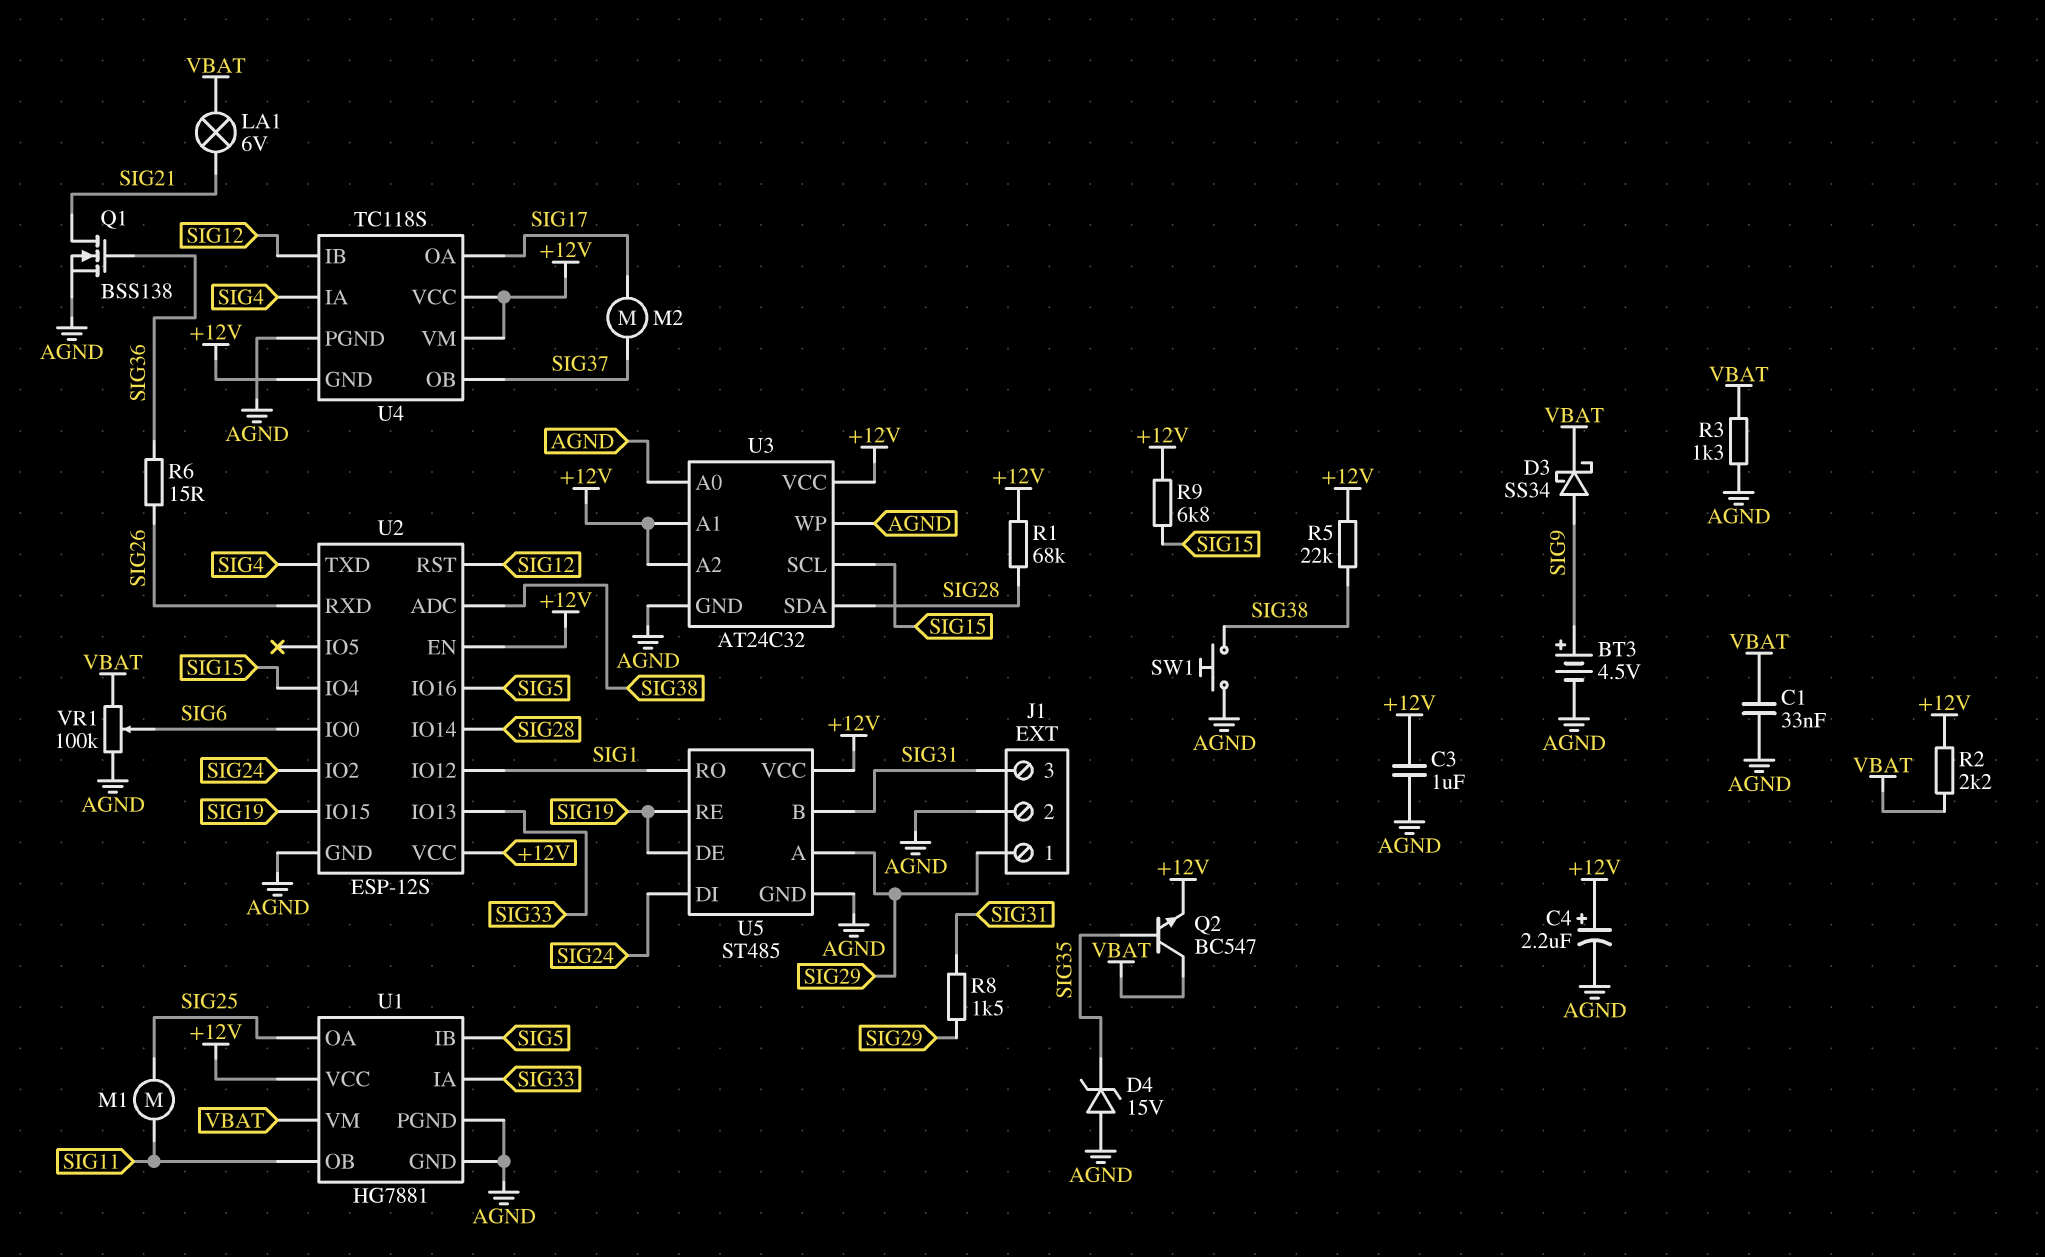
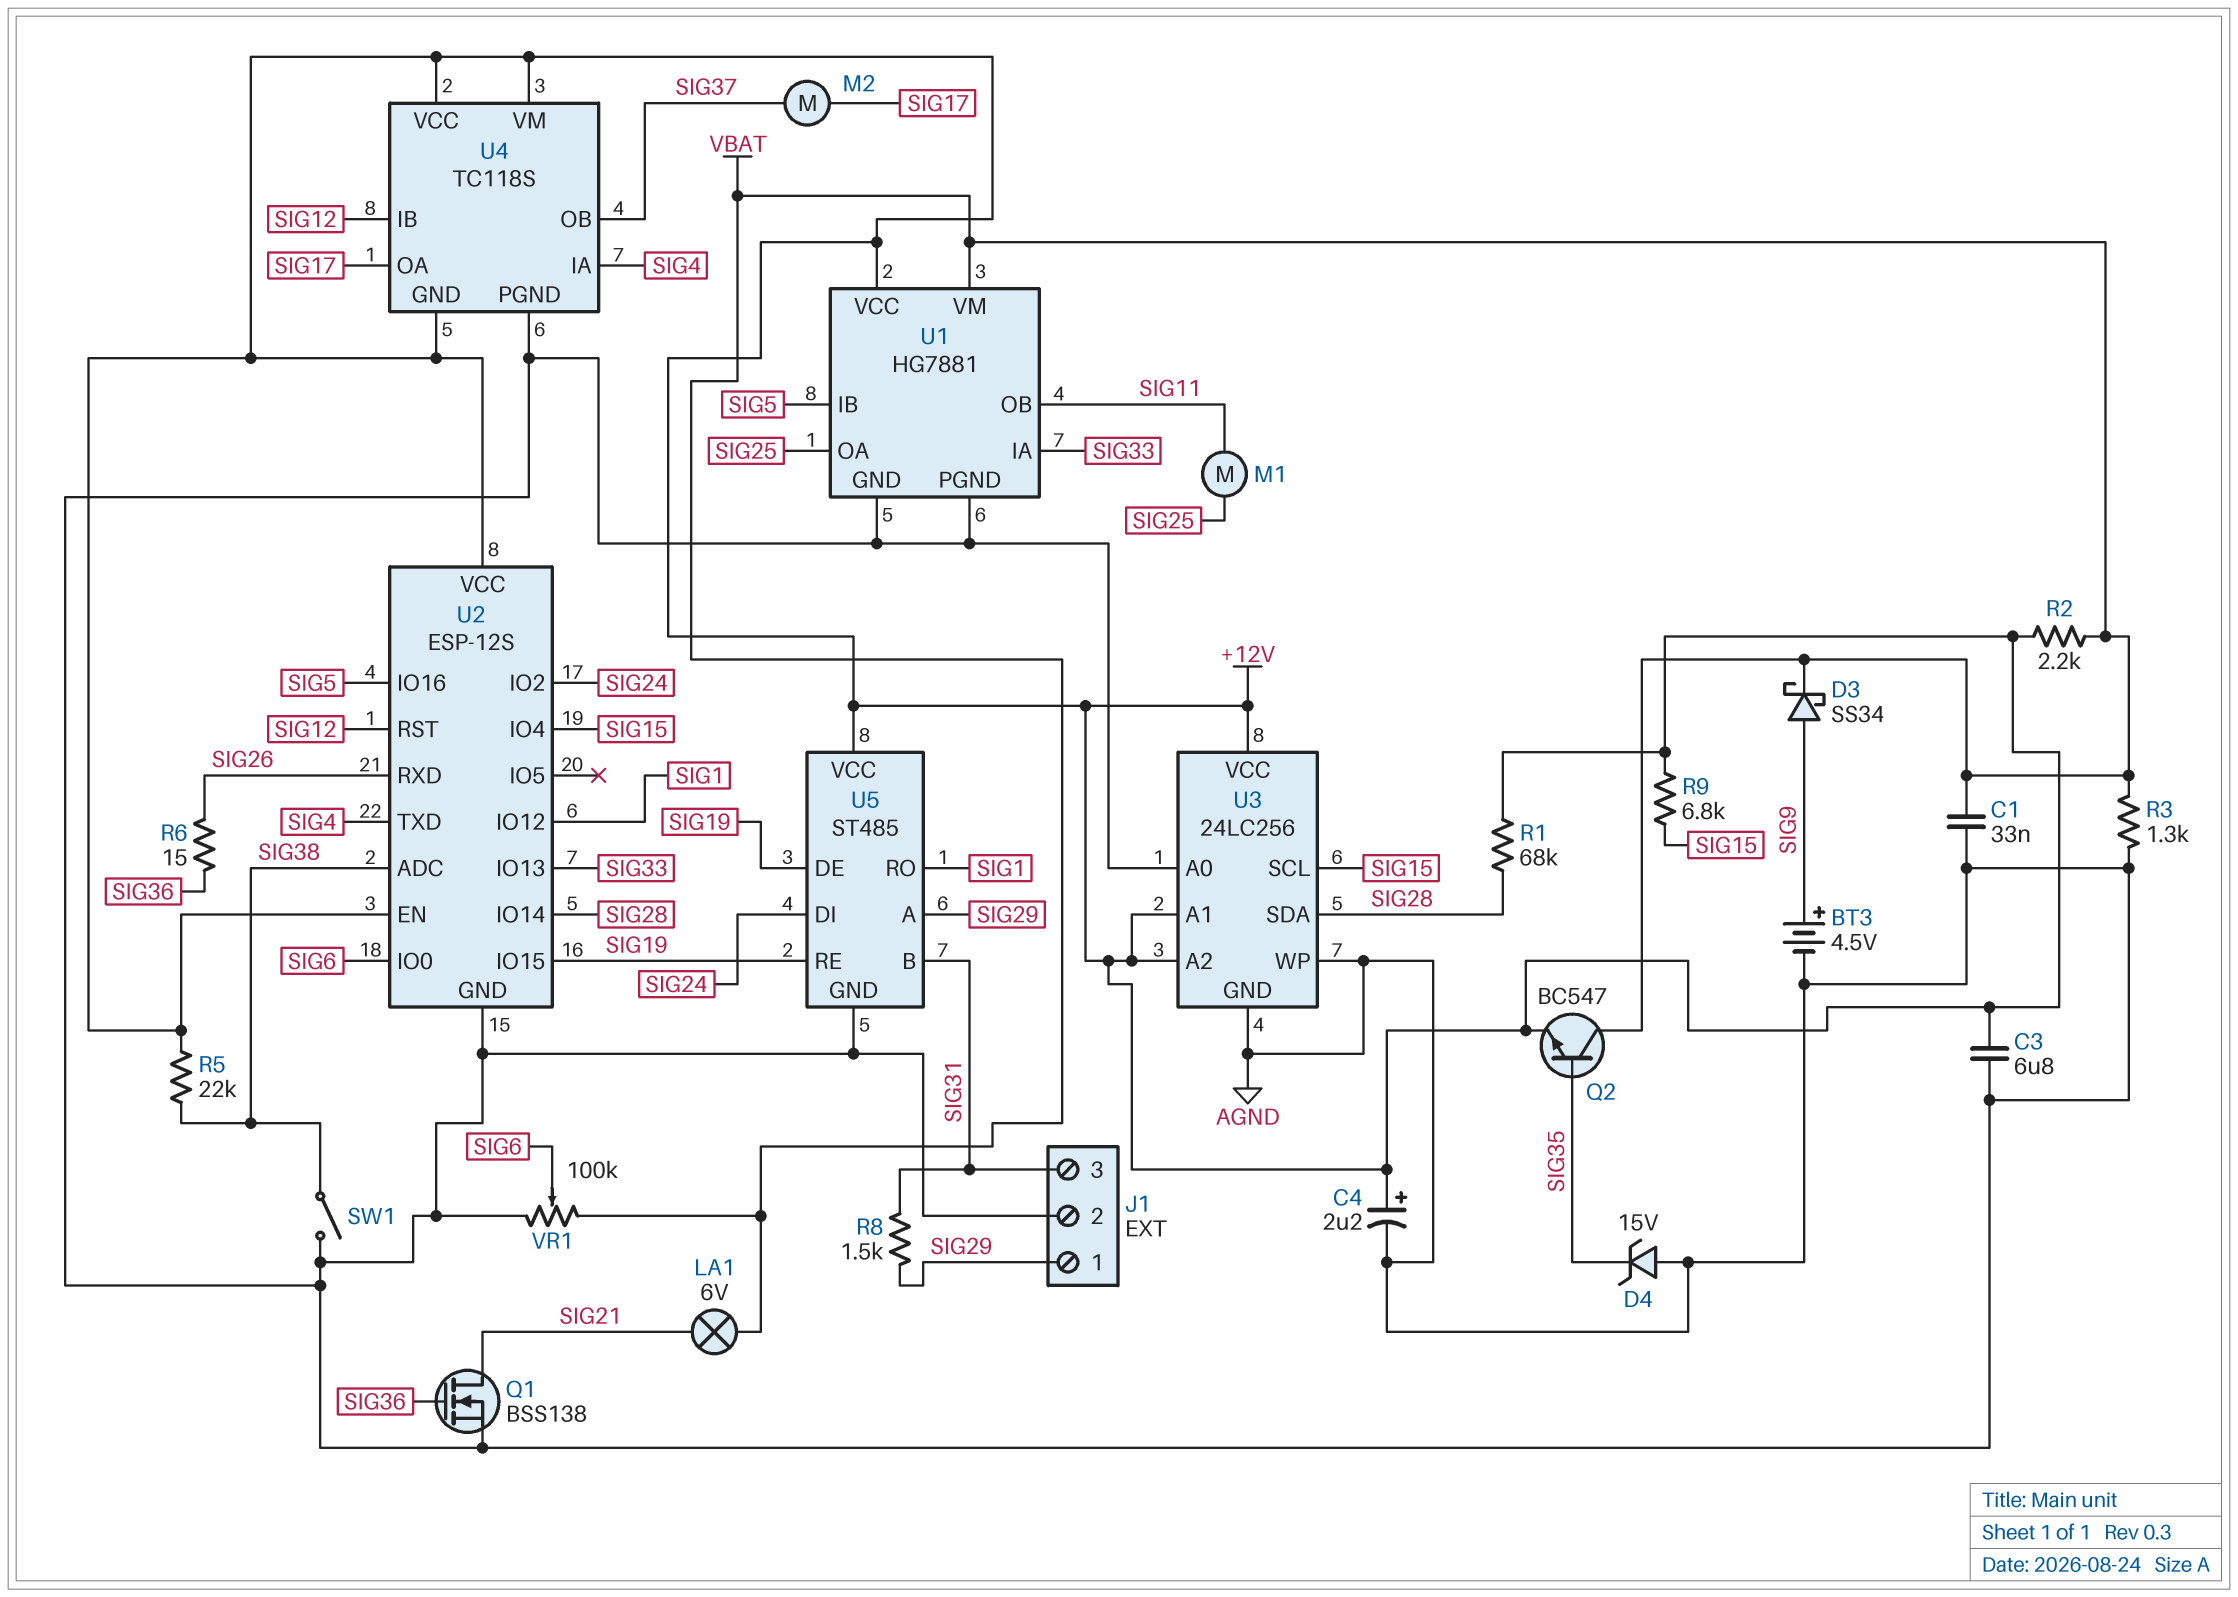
C3: 1uF (+12V, AGND) -> 6.8uF (+12V, AGND)
SW1: button (AGND, SIG38) -> switch (AGND, SIG38)
U3: AT24C32 -> 24LC256

